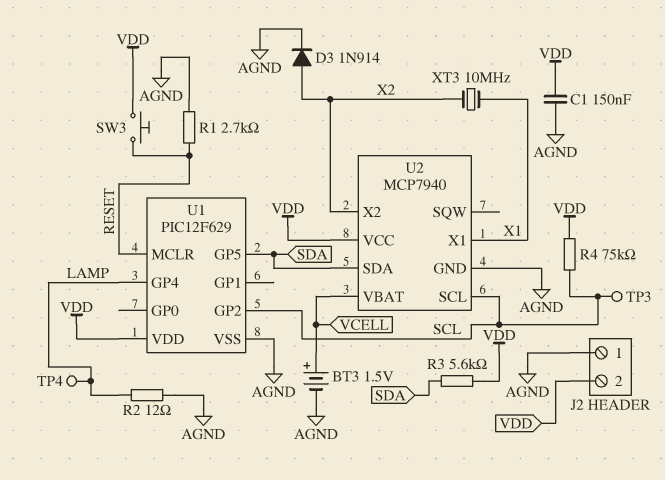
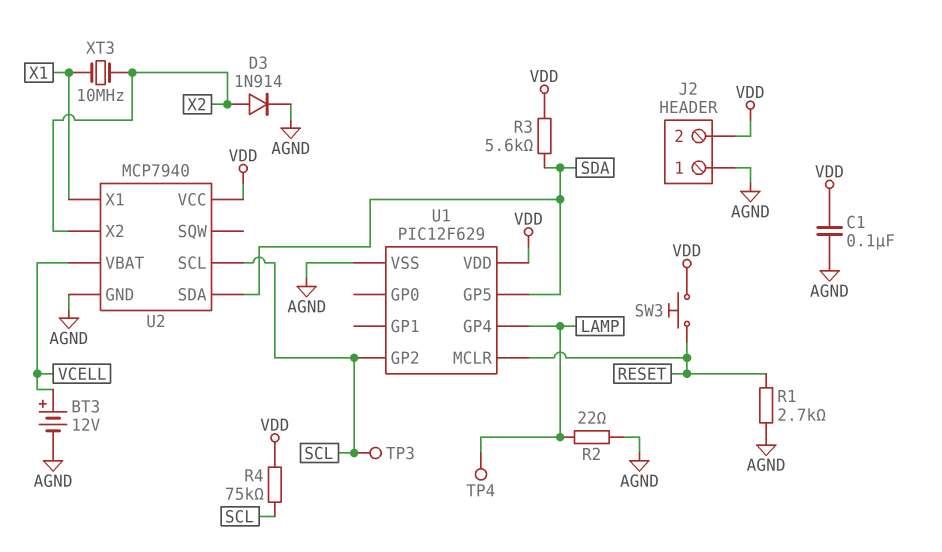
BT3: 1.5V (plus VCELL, minus AGND) -> 12V (plus VCELL, minus AGND)
C1: 150nF (AGND, VDD) -> 100nF (AGND, VDD)
R2: 12 (AGND, LAMP) -> 22 (AGND, LAMP)

